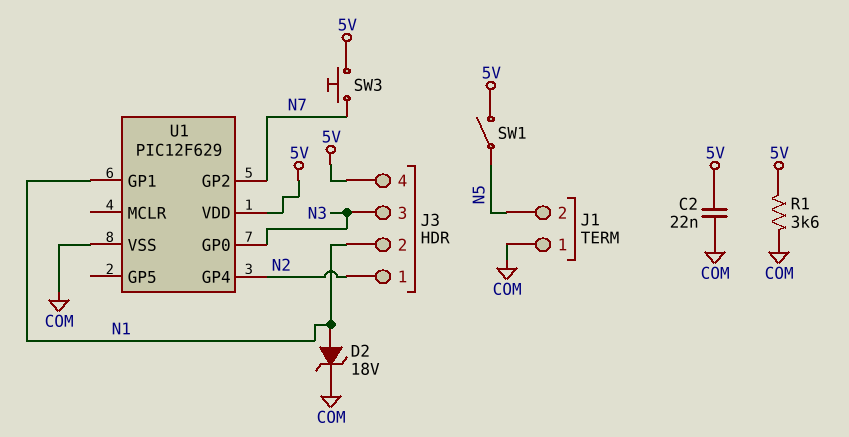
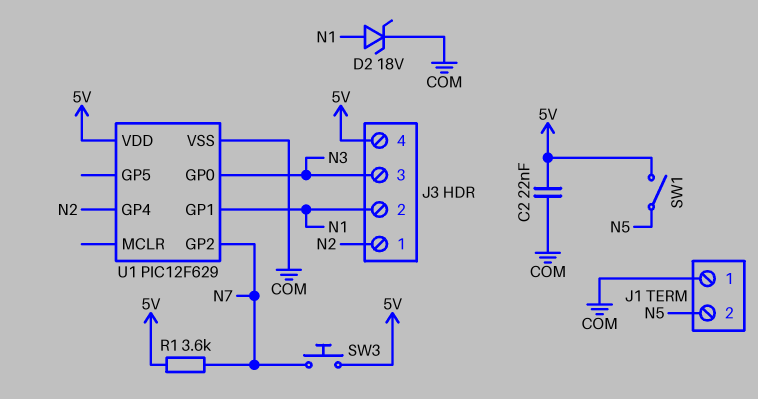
R1: 3.6k (5V, COM) -> 3.6k (5V, N7)

